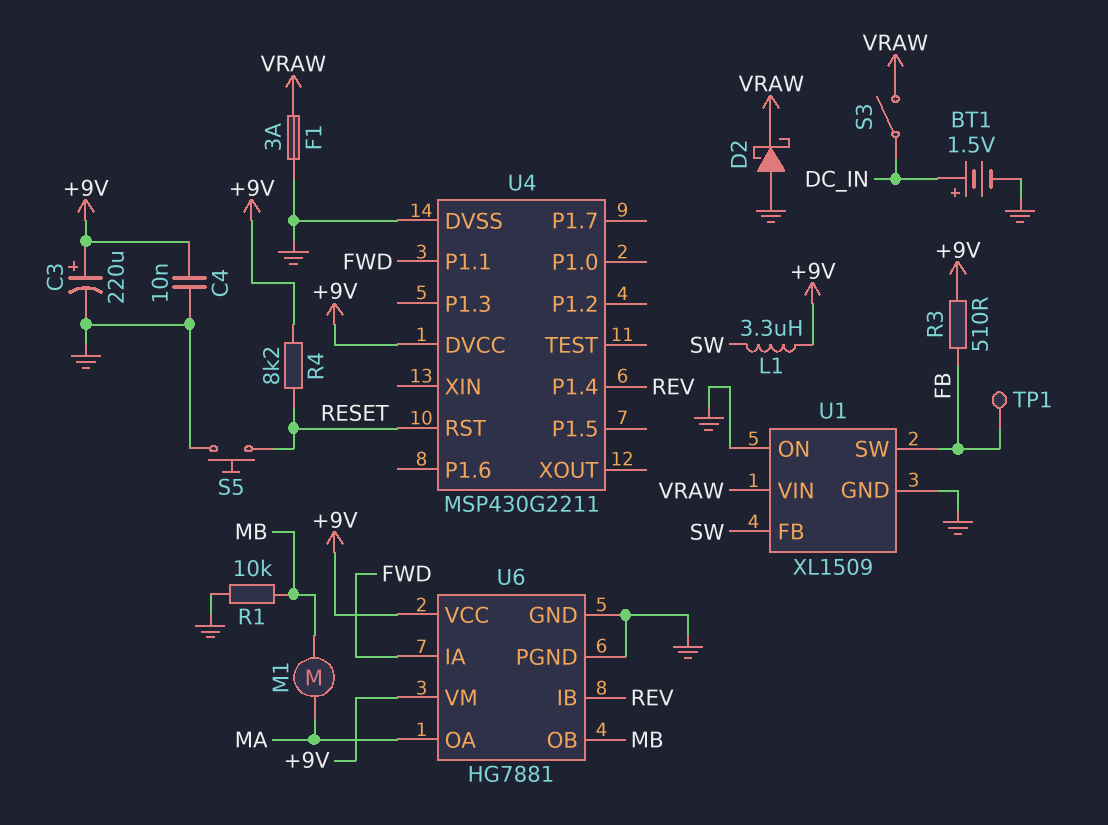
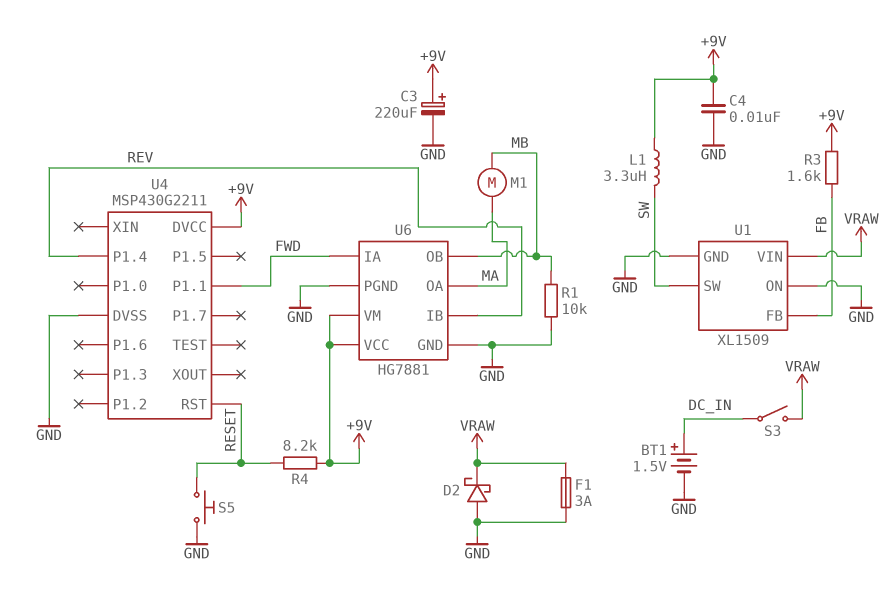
R3: 510 (+9V, FB) -> 1.6k (+9V, FB)
TP1: test point (FB) -> none
U1 pin FB: SW -> FB
U1 pin SW: FB -> SW

